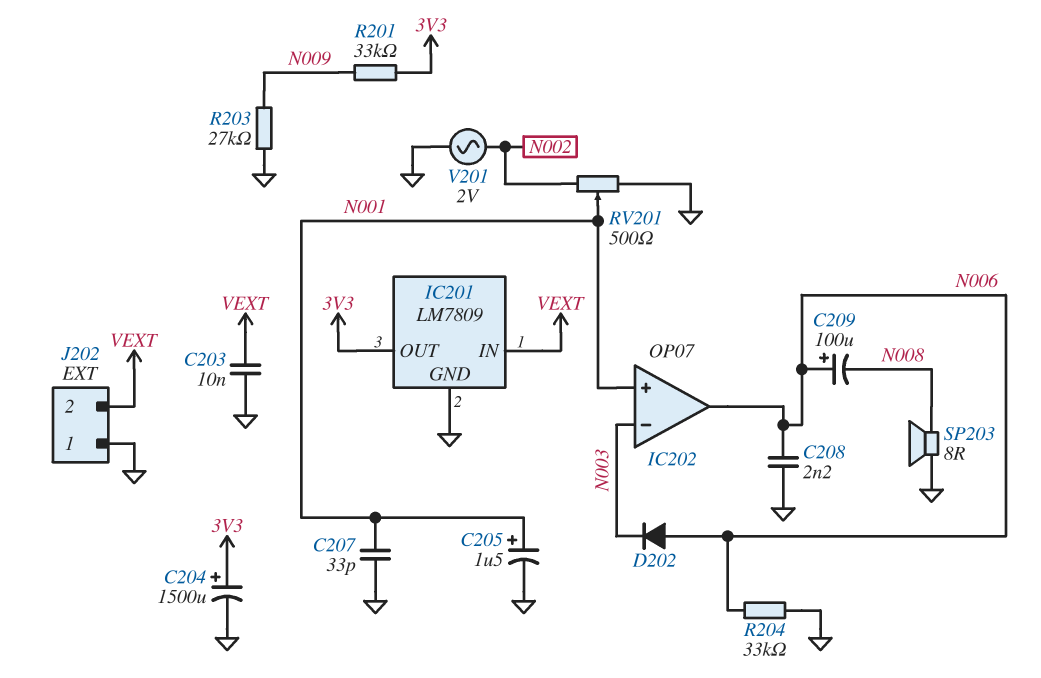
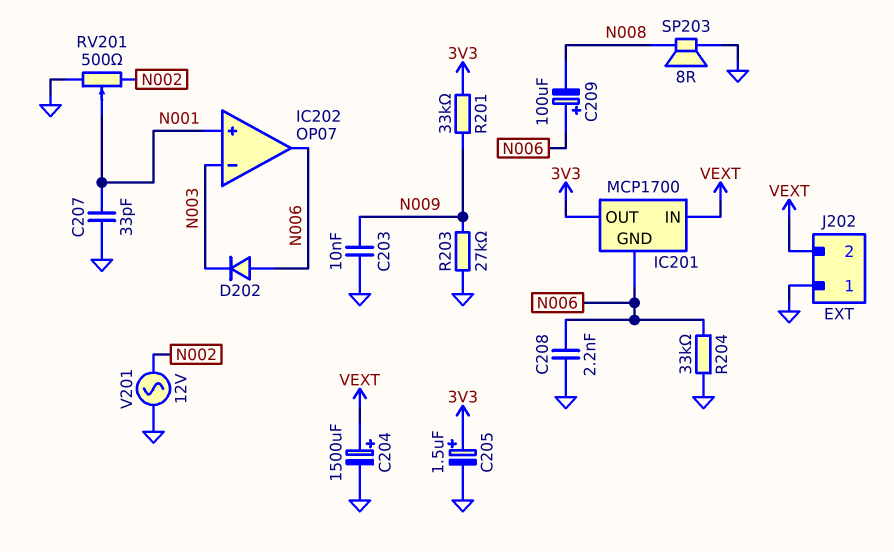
C203: 10nF (GND, VEXT) -> 10nF (GND, N009)
C204: 1500uF (plus 3V3, minus GND) -> 1500uF (plus VEXT, minus GND)
C205: 1.5uF (plus N001, minus GND) -> 1.5uF (plus 3V3, minus GND)
IC201: LM7809 -> MCP1700
IC201 pin GND: GND -> N006
V201: AC 2V (GND, N002) -> AC 12V (GND, N002)

